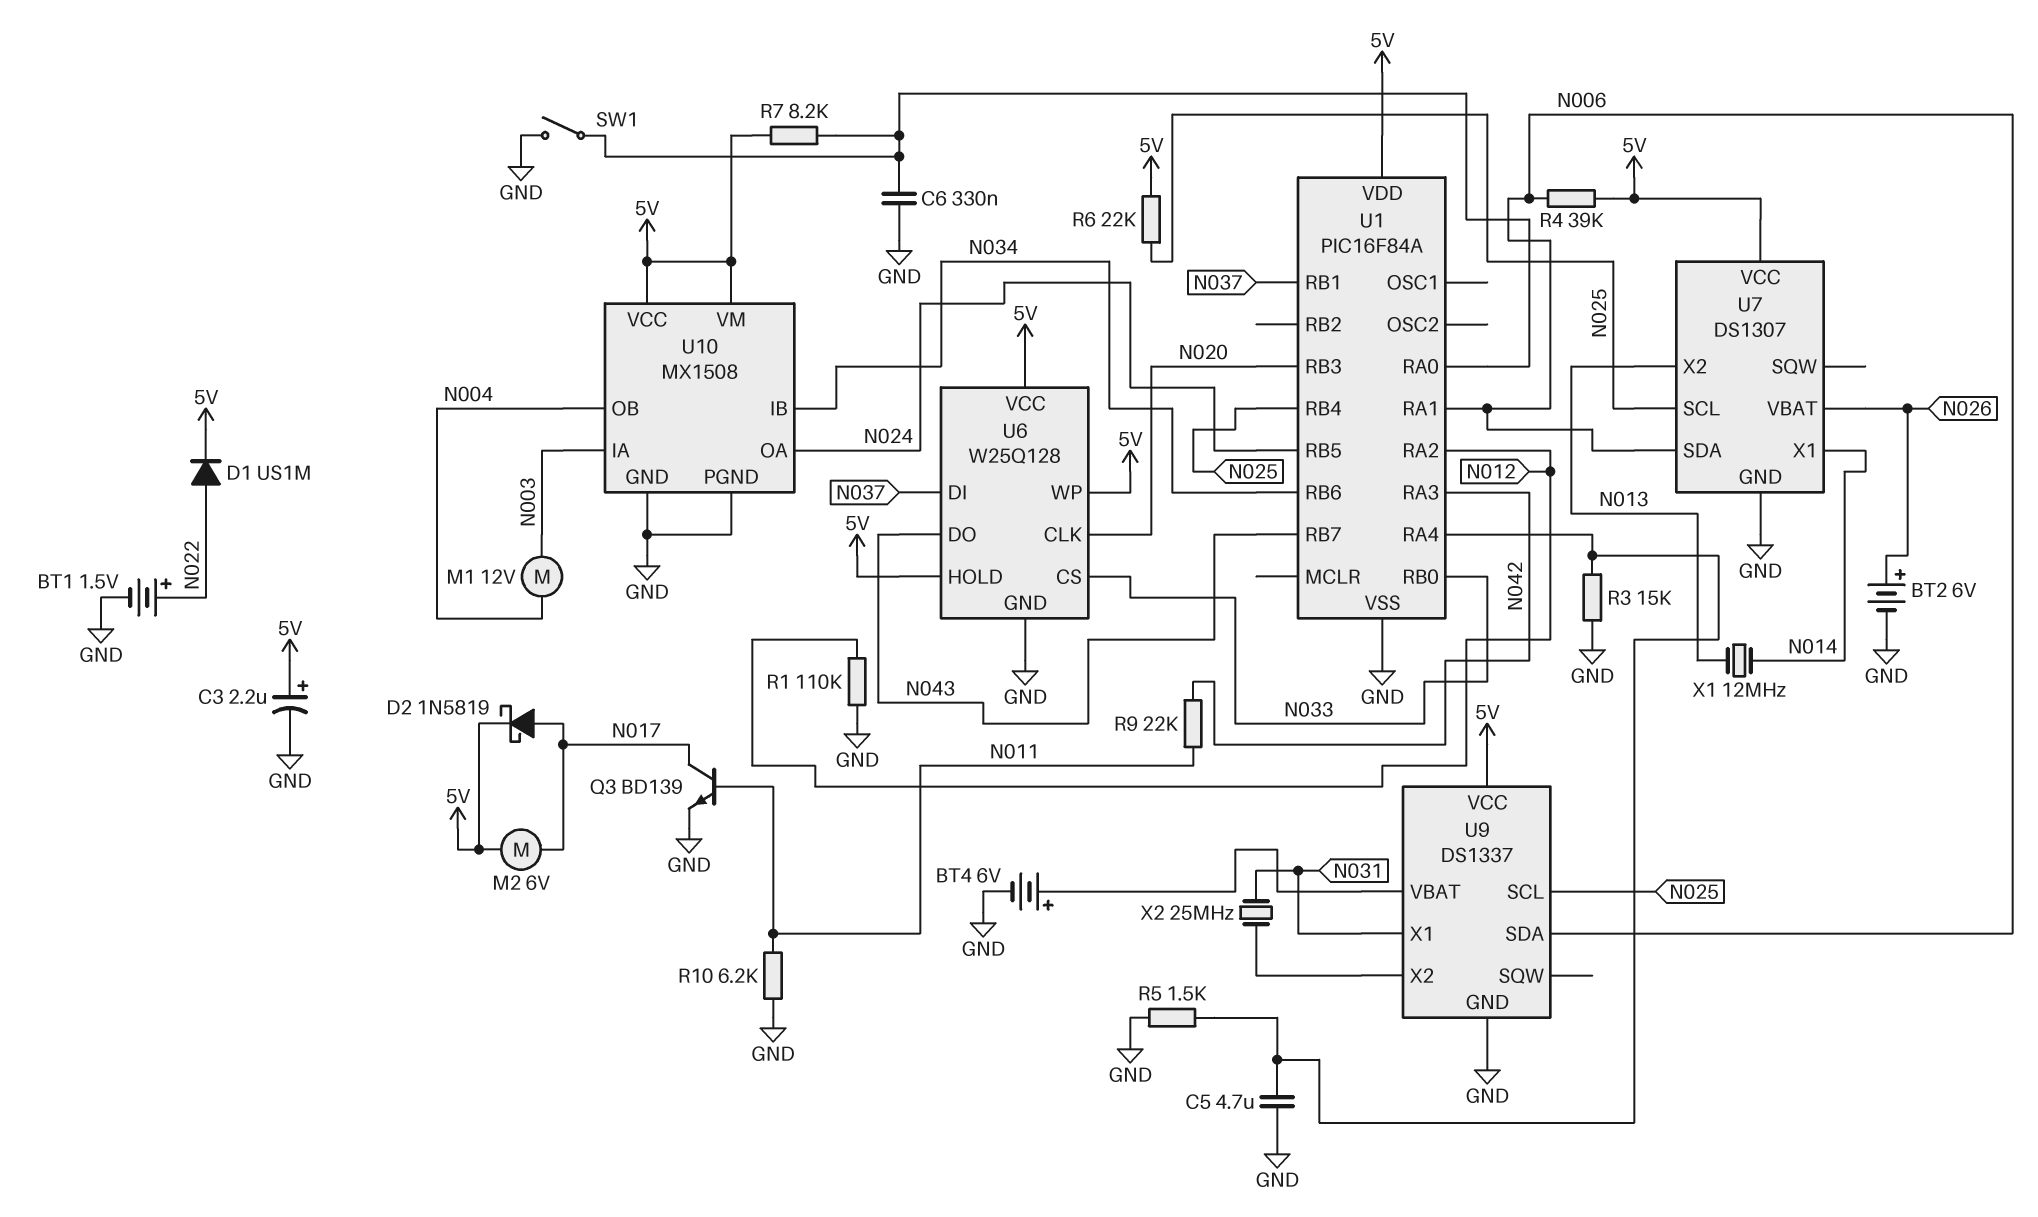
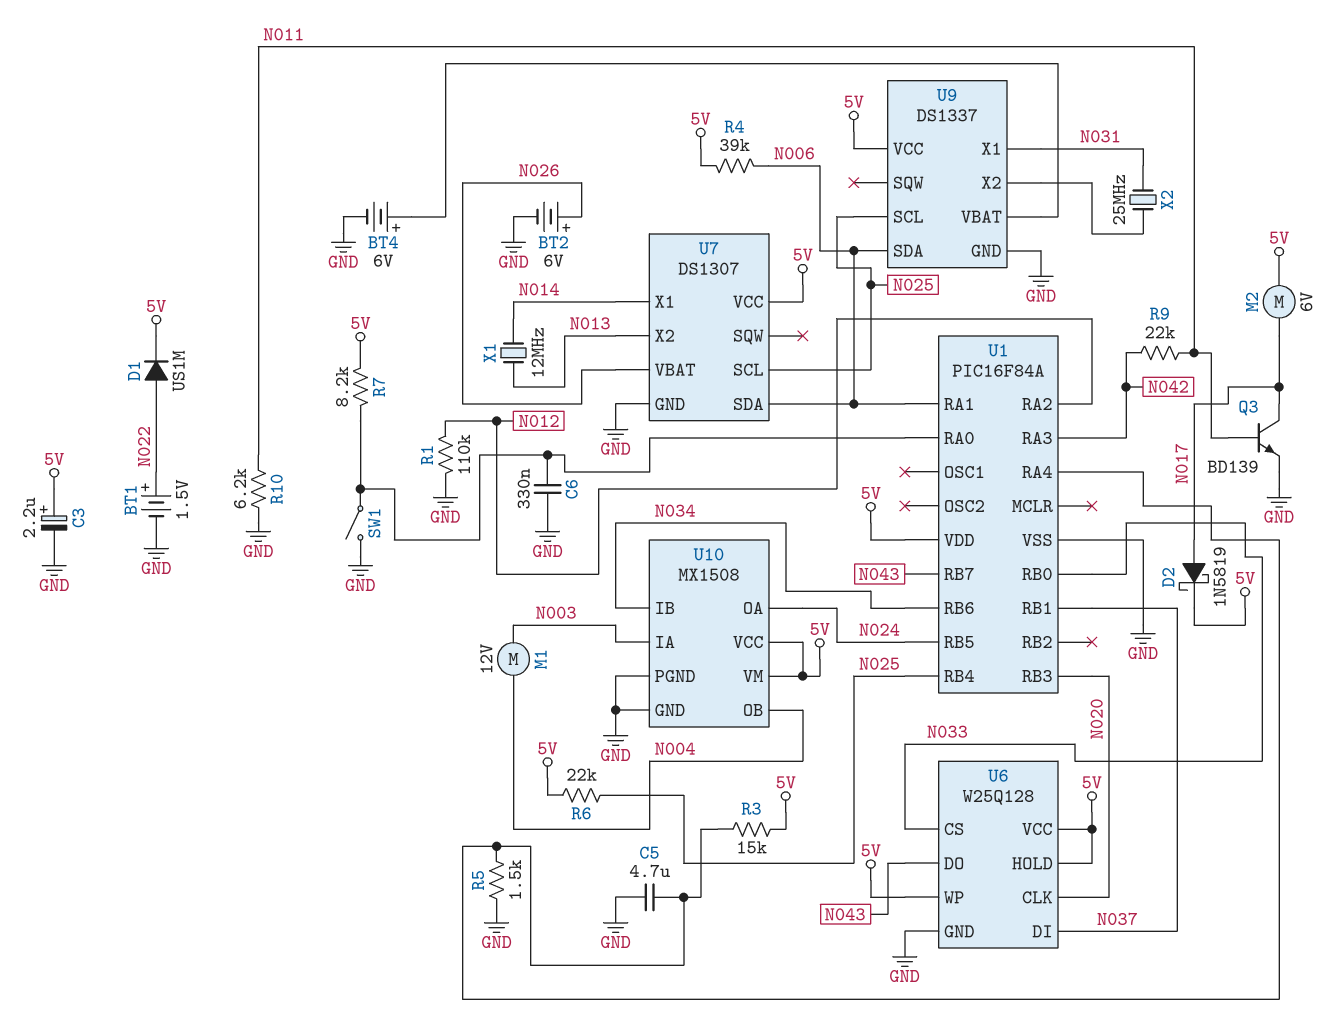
R3: 15k (GND, U1/RA4) -> 15k (5V, U1/RA4)

